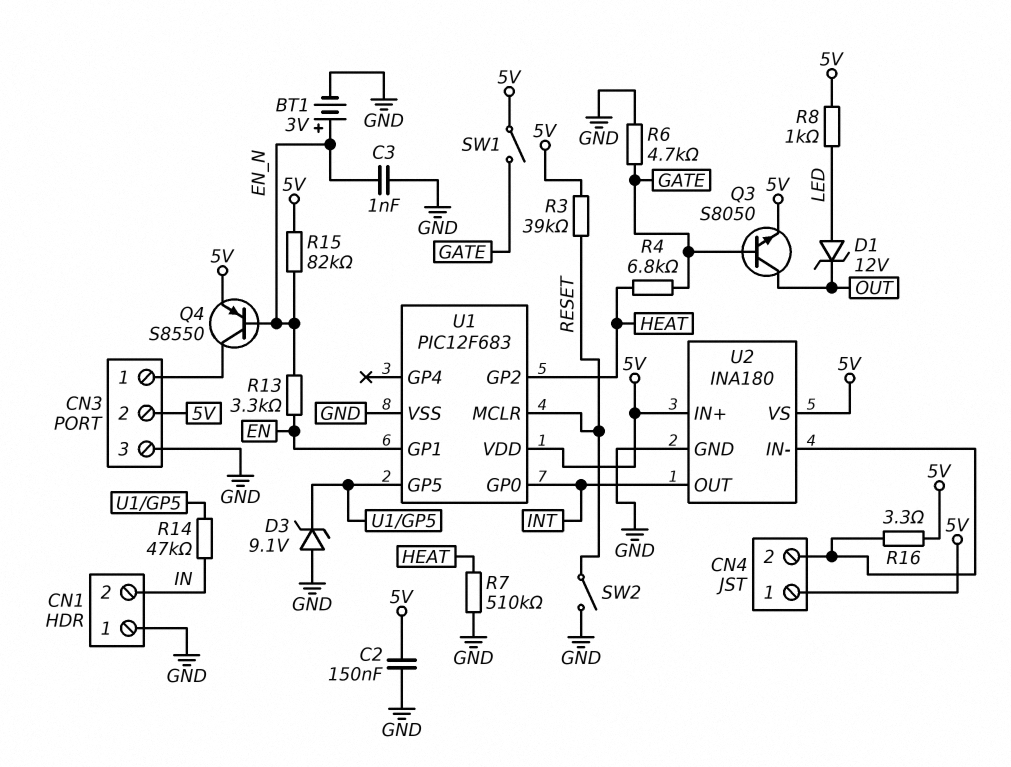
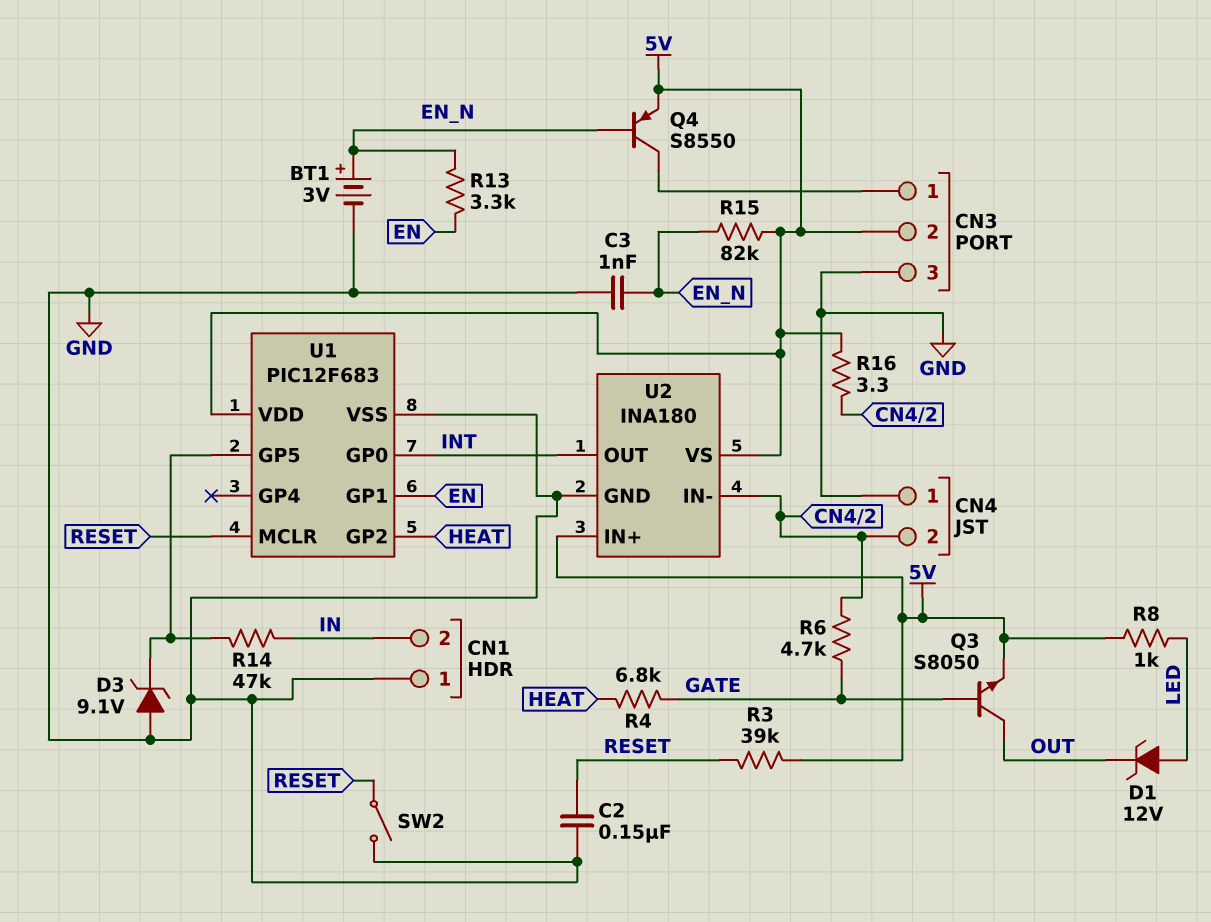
C2: 150nF (5V, GND) -> 150nF (GND, RESET)
CN4 pin 1: 5V -> GND
R6: 4.7k (GATE, GND) -> 4.7k (CN4/2, GATE)
R7: 510k (GND, HEAT) -> none
SW1: switch (5V, GATE) -> none

